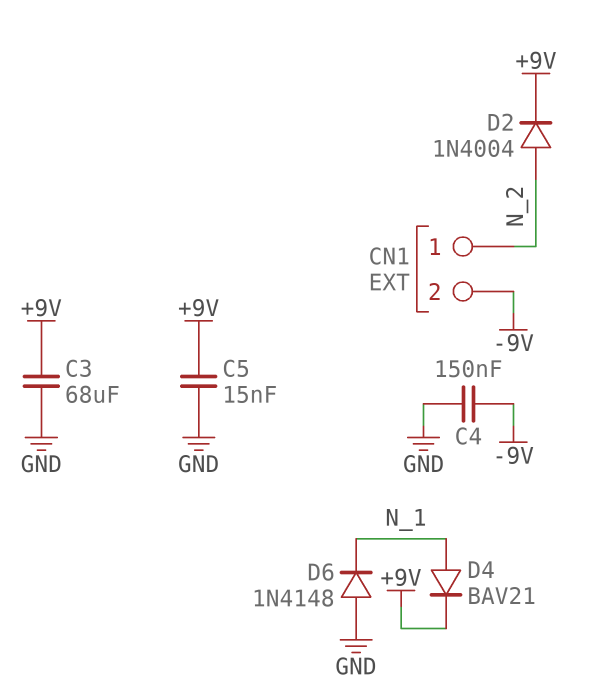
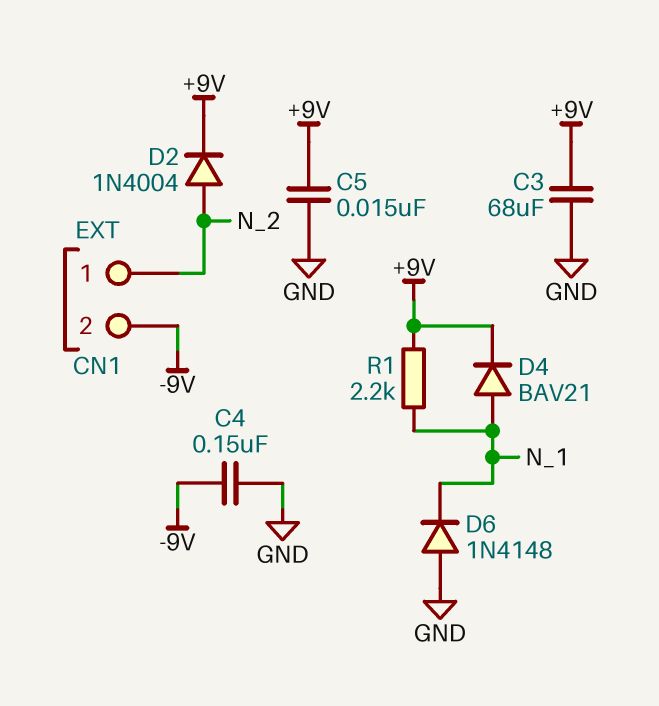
R1: none -> 2.2k (+9V, N_1)

